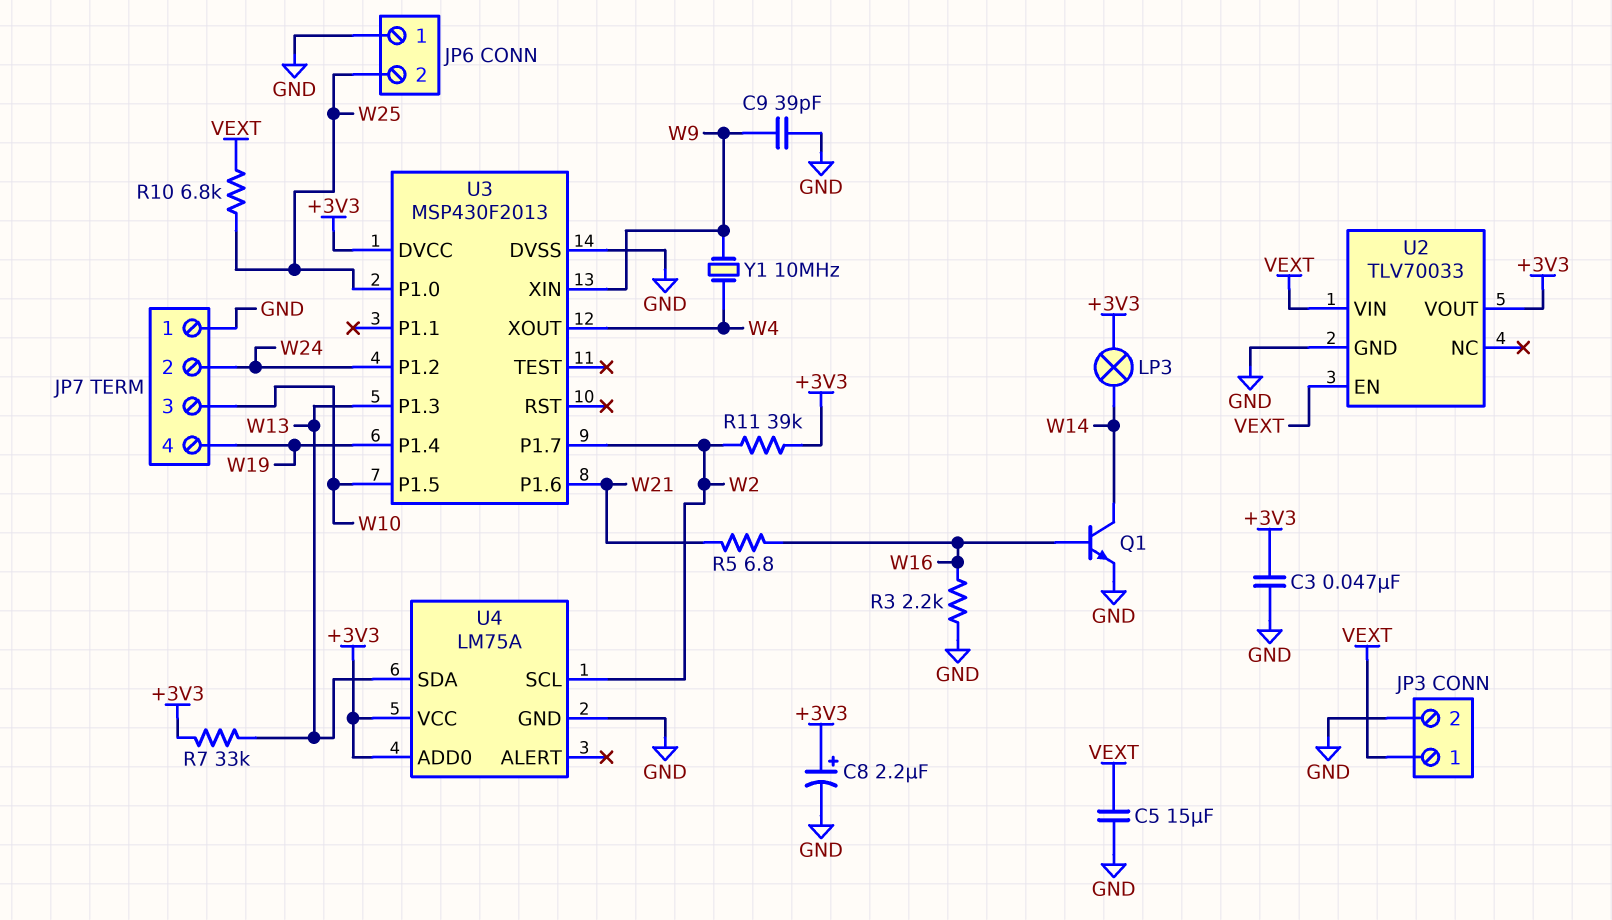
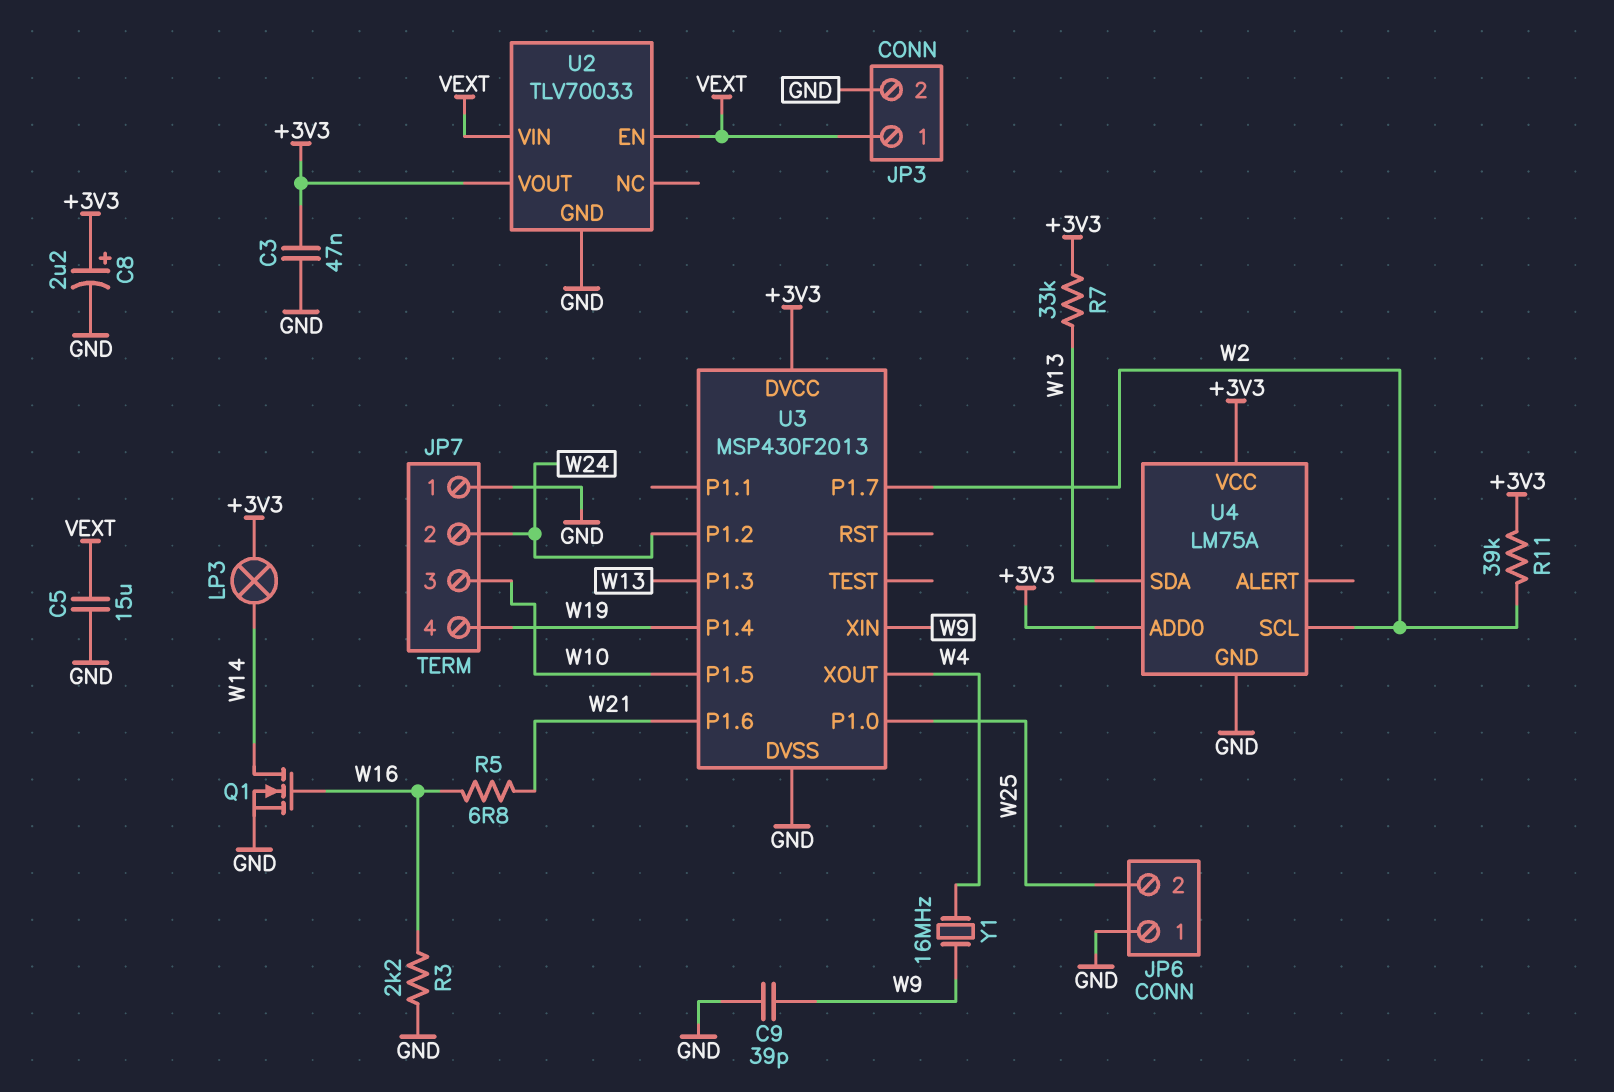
Q1: NPN (B W16, C W14, E GND) -> NMOS (G W16, D W14, S GND)
R10: 6.8k (VEXT, W25) -> none
Y1: 10MHz (W4, W9) -> 16MHz (W4, W9)

